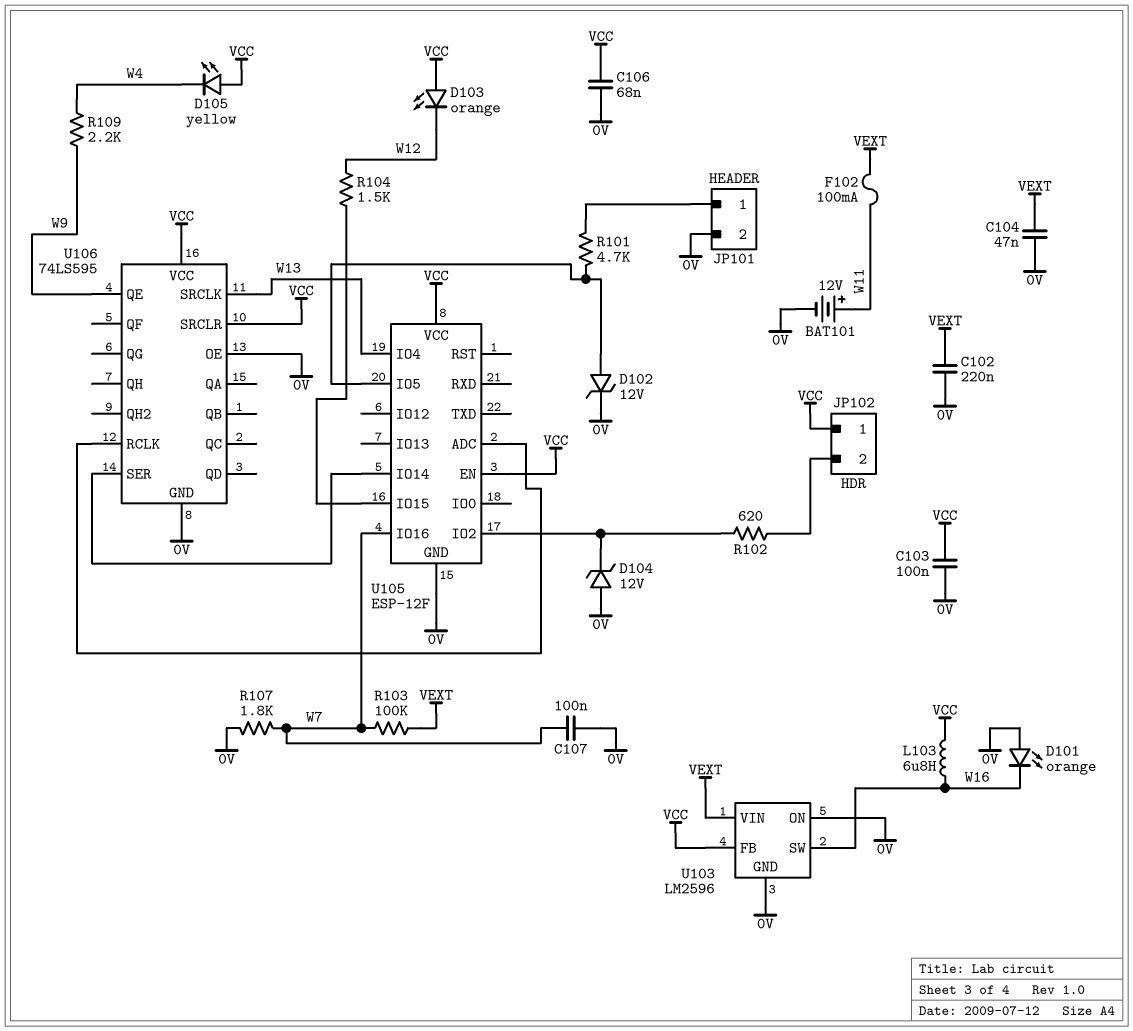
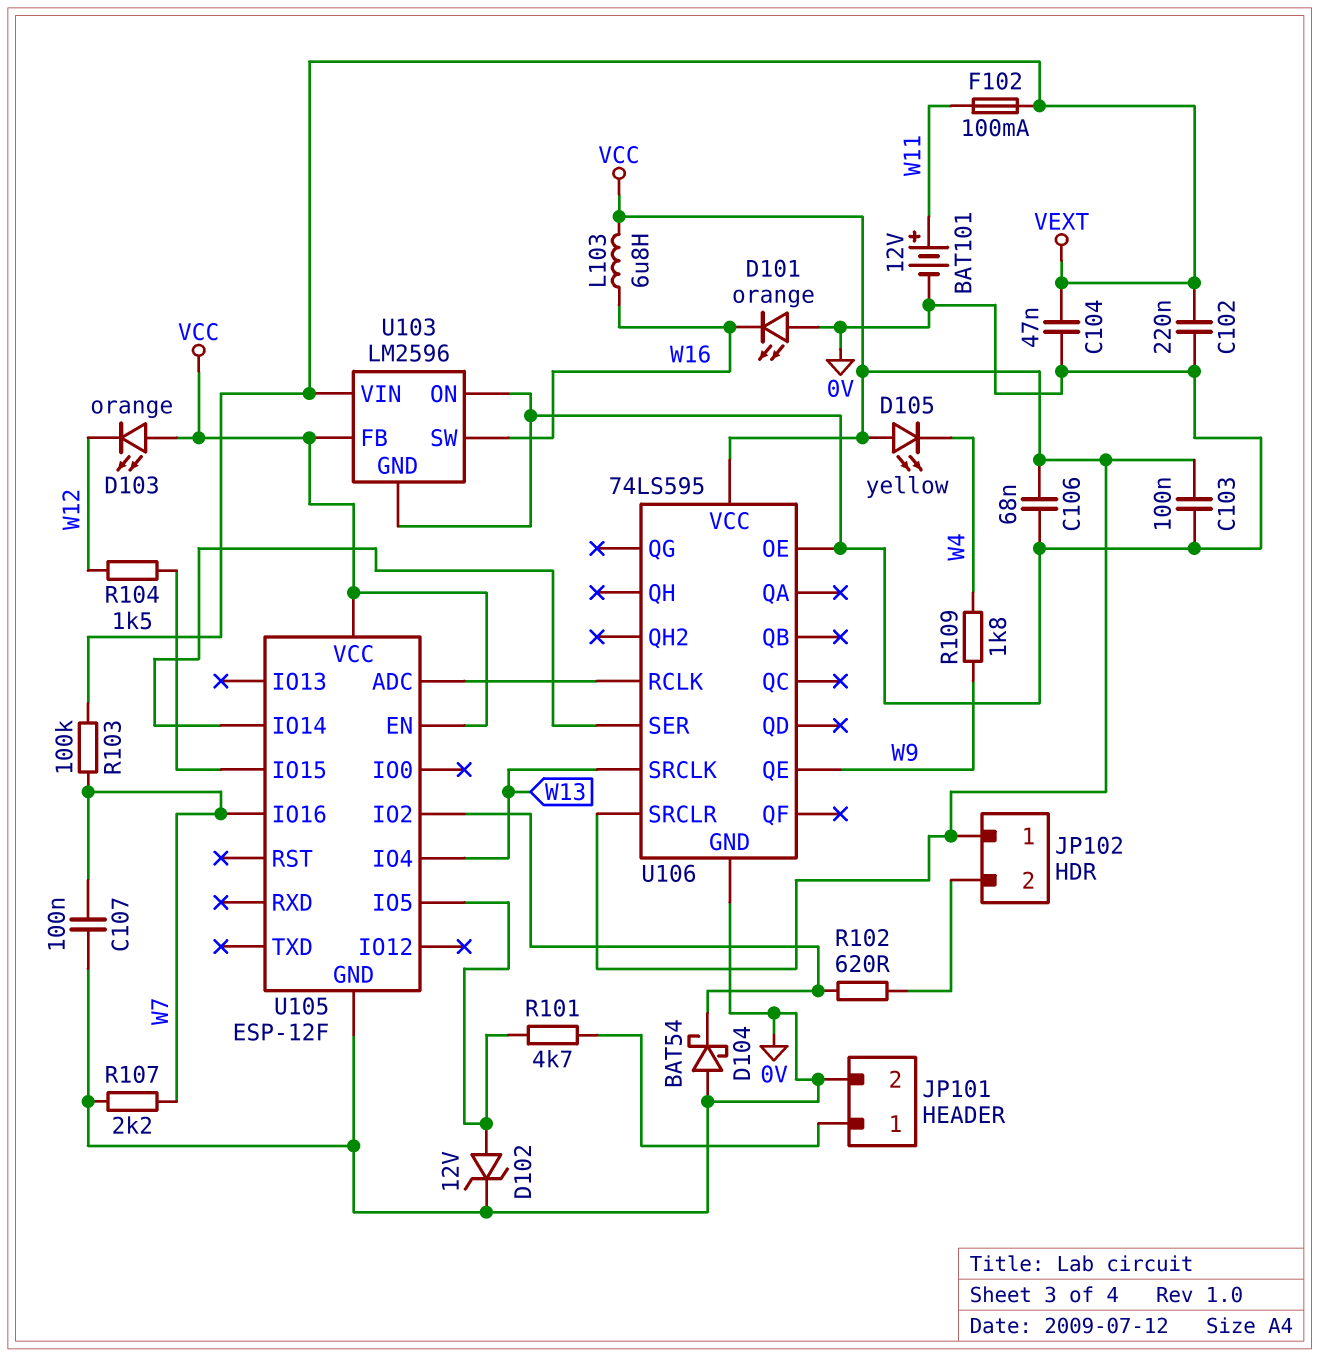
D104: zener 12V (A 0V, K U105/IO2) -> schottky BAT54 (A 0V, K U105/IO2)
R107: 1.8k (0V, W7) -> 2.2k (0V, W7)
R109: 2.2k (W4, W9) -> 1.8k (W4, W9)

